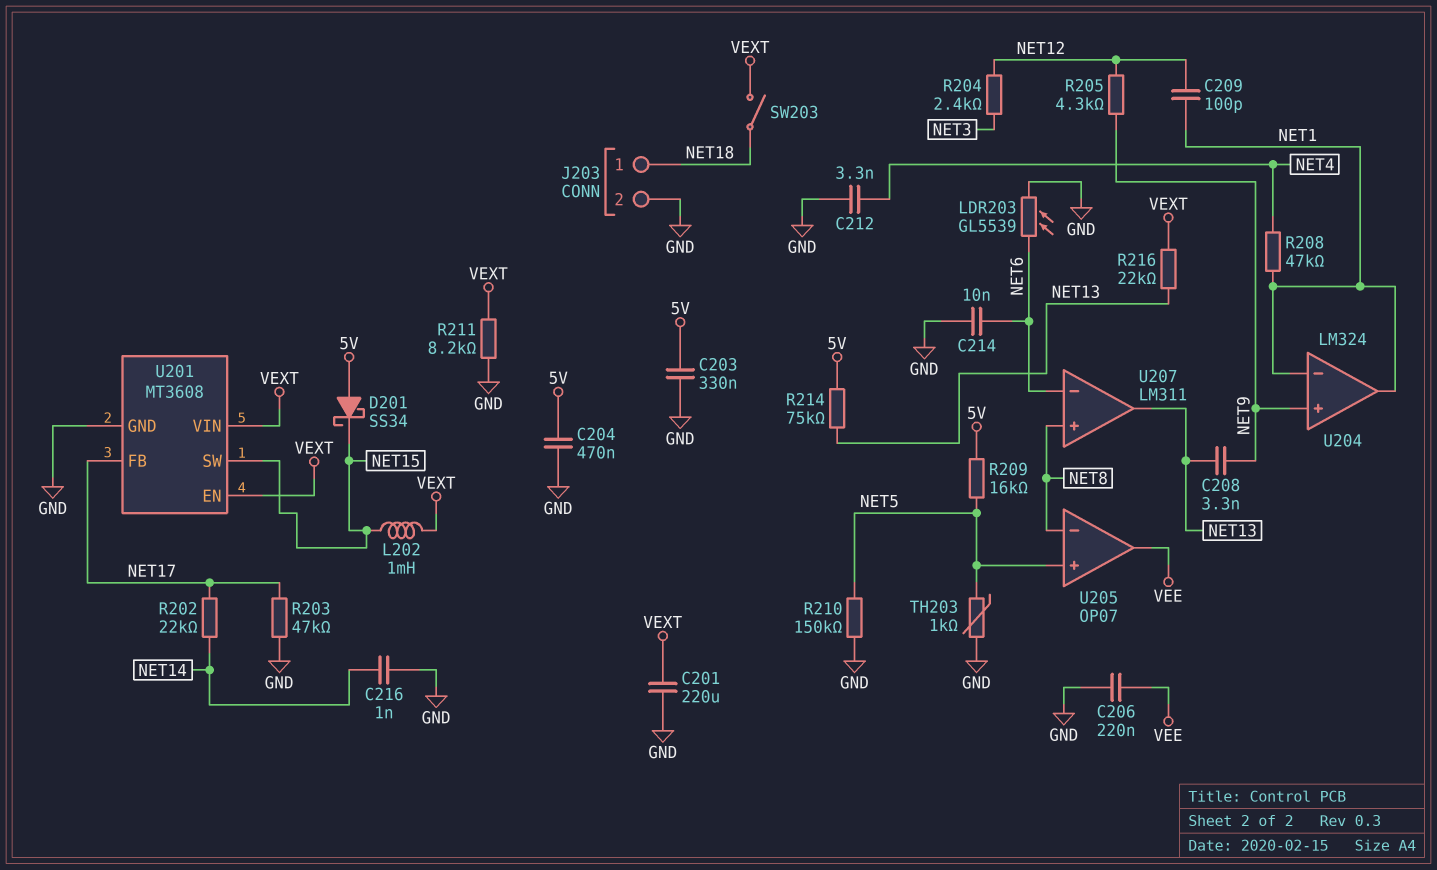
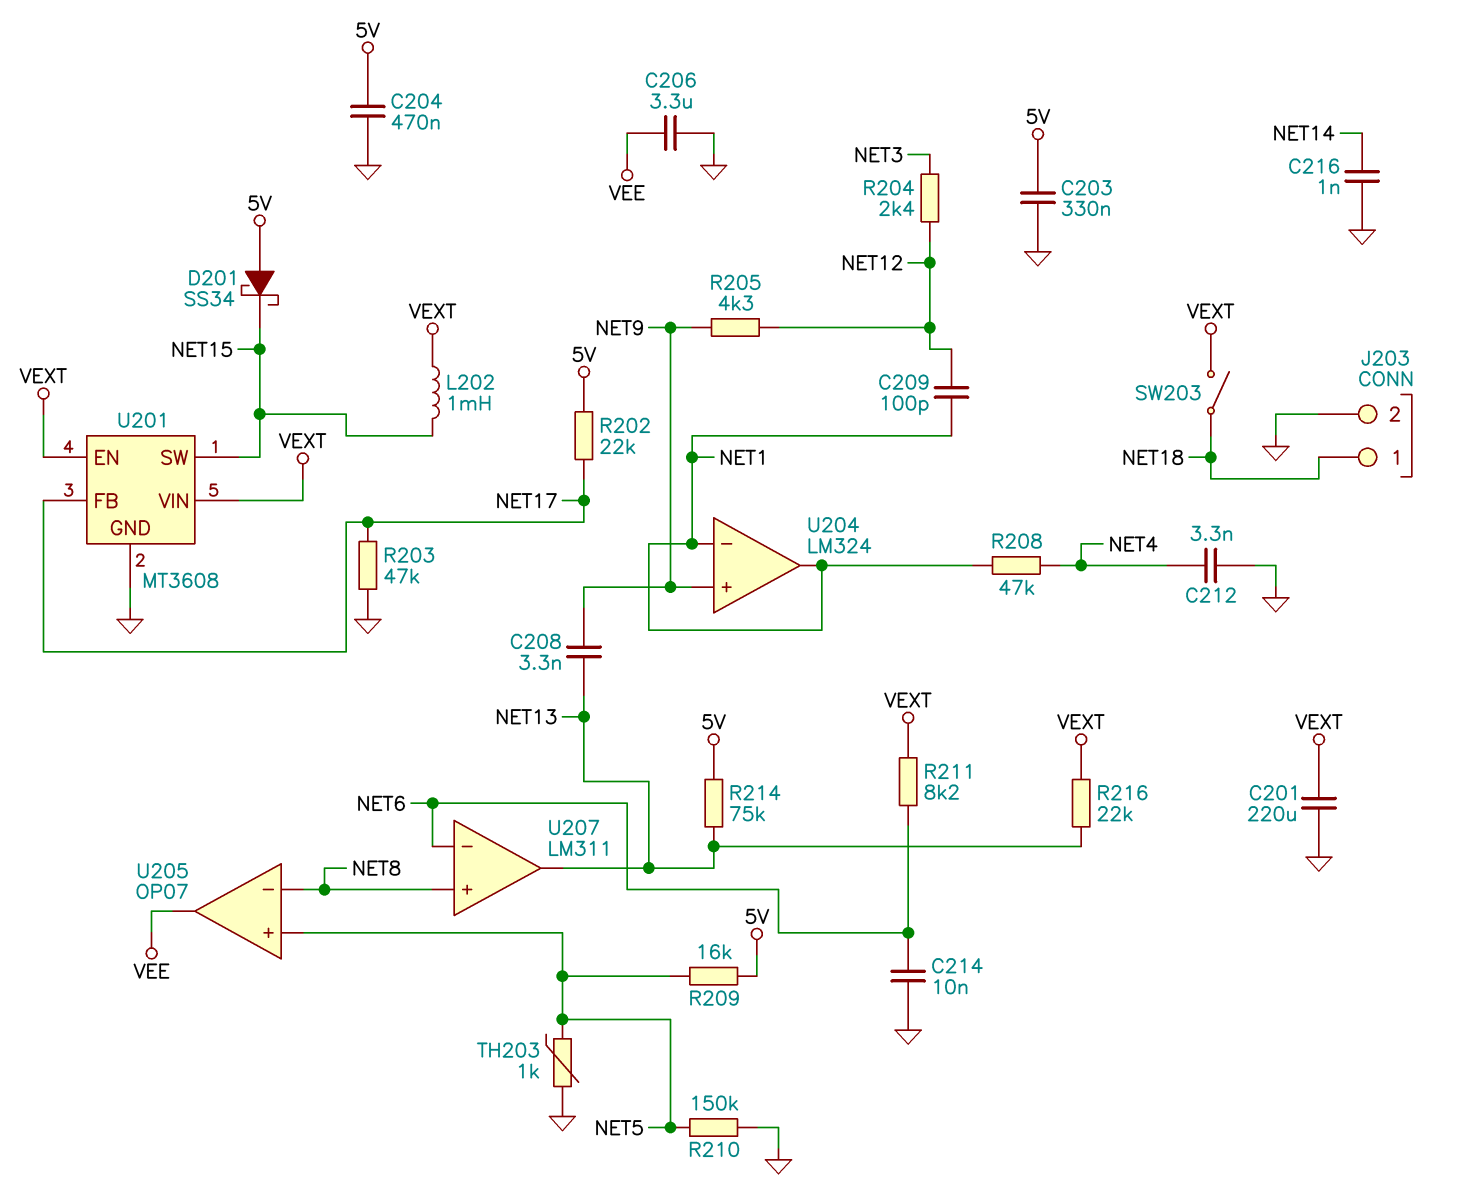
C206: 220nF (GND, VEE) -> 3.3uF (GND, VEE)
LDR203: GL5539 (GND, NET6) -> none
R202: 22k (NET14, NET17) -> 22k (5V, NET17)
R211: 8.2k (GND, VEXT) -> 8.2k (NET6, VEXT)

